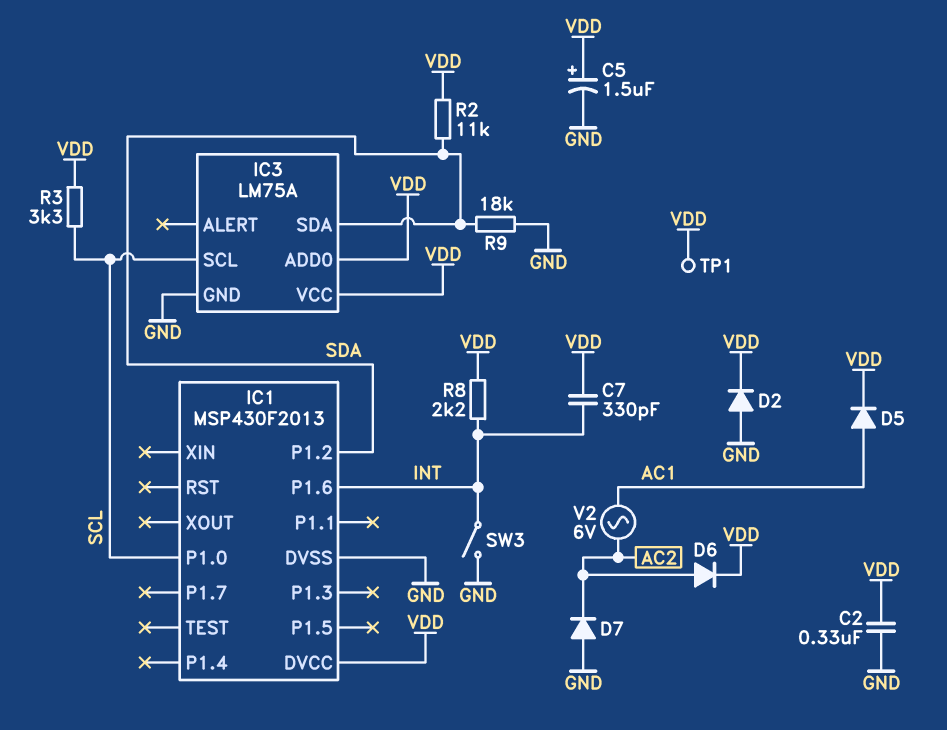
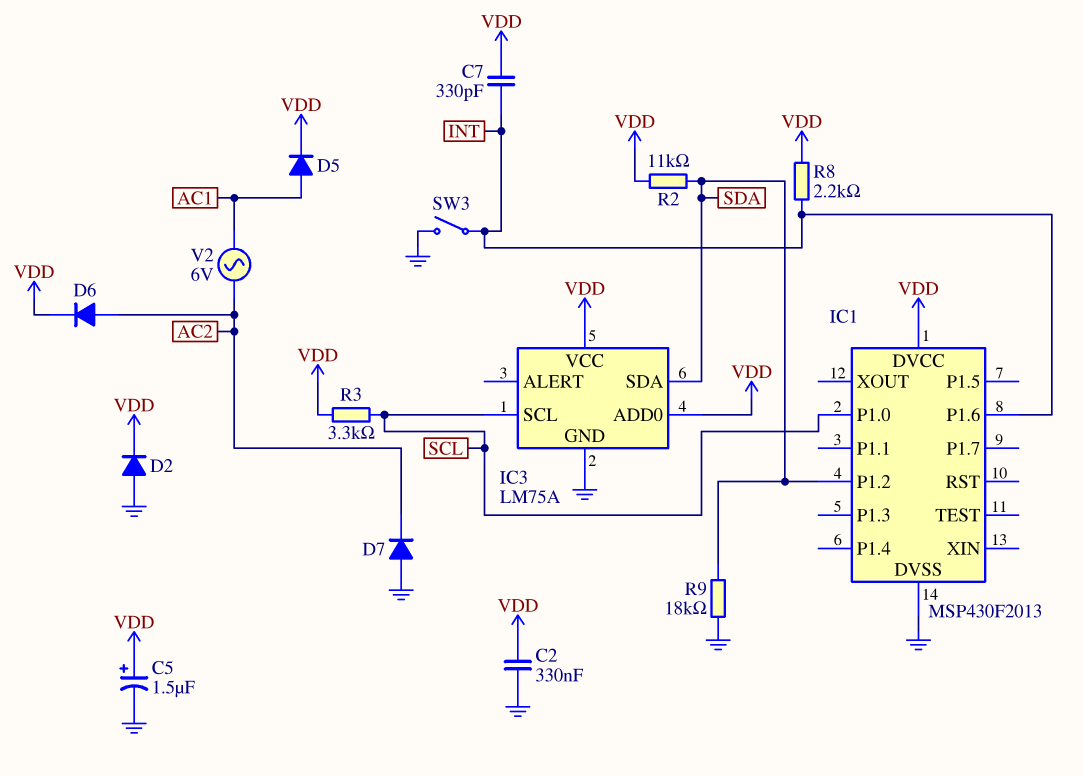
TP1: test point (VDD) -> none

